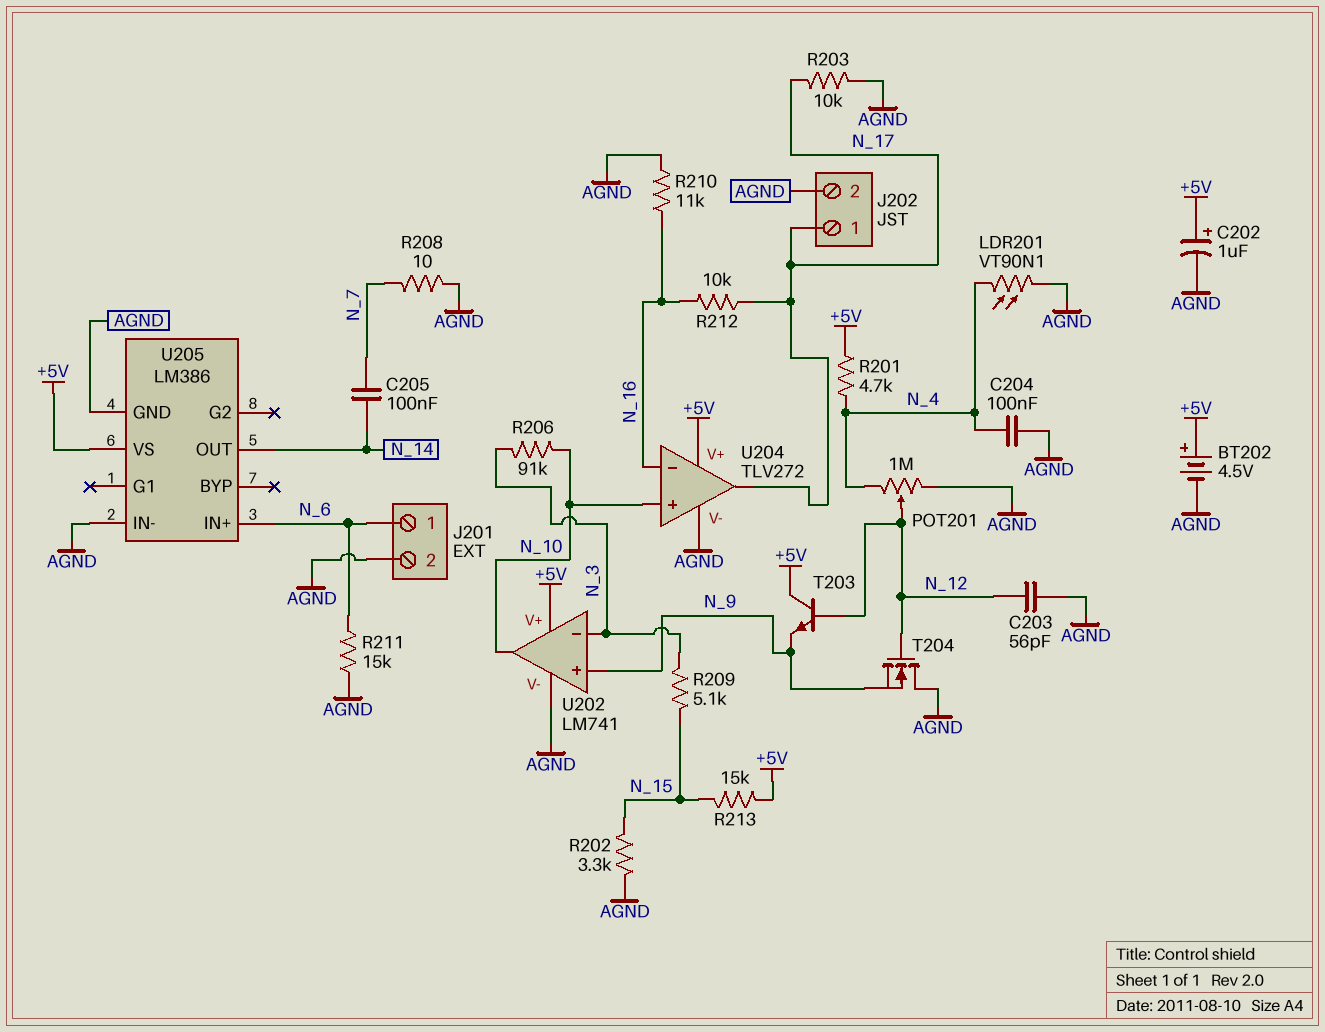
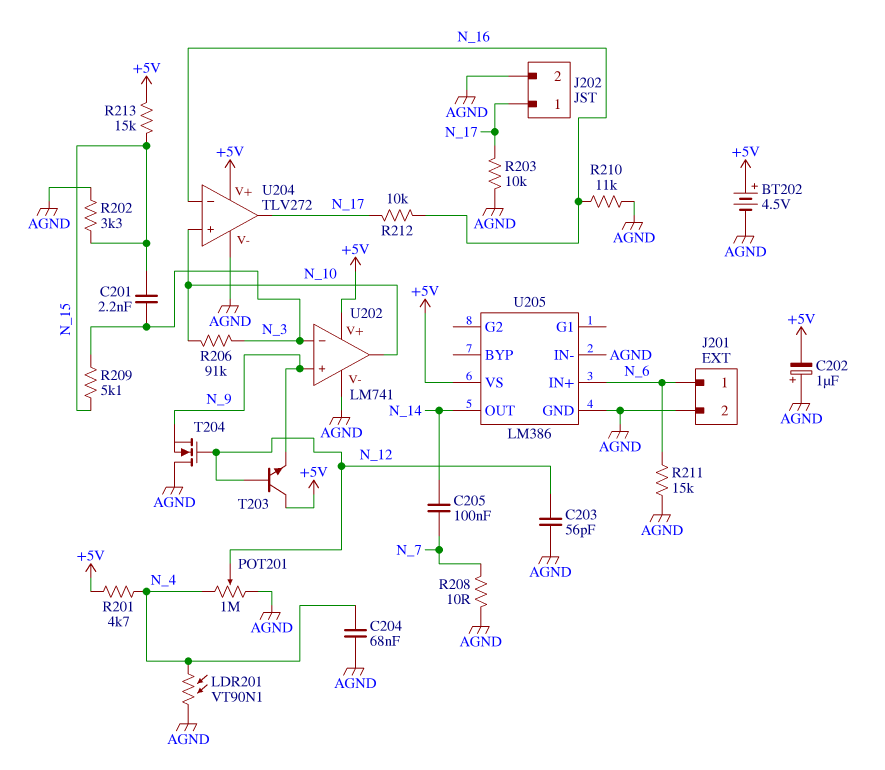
C201: none -> 2.2nF (N_3, N_15)
C202: 1uF (plus +5V, minus AGND) -> 1uF (plus AGND, minus +5V)
C204: 100nF (AGND, N_4) -> 68nF (AGND, N_4)

